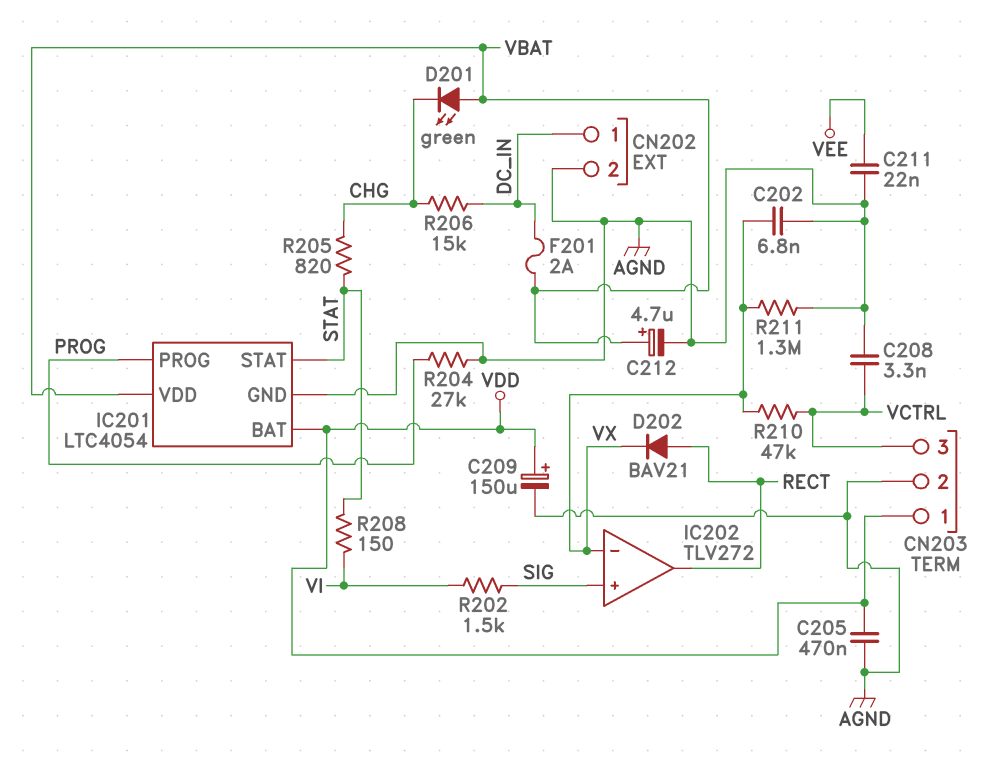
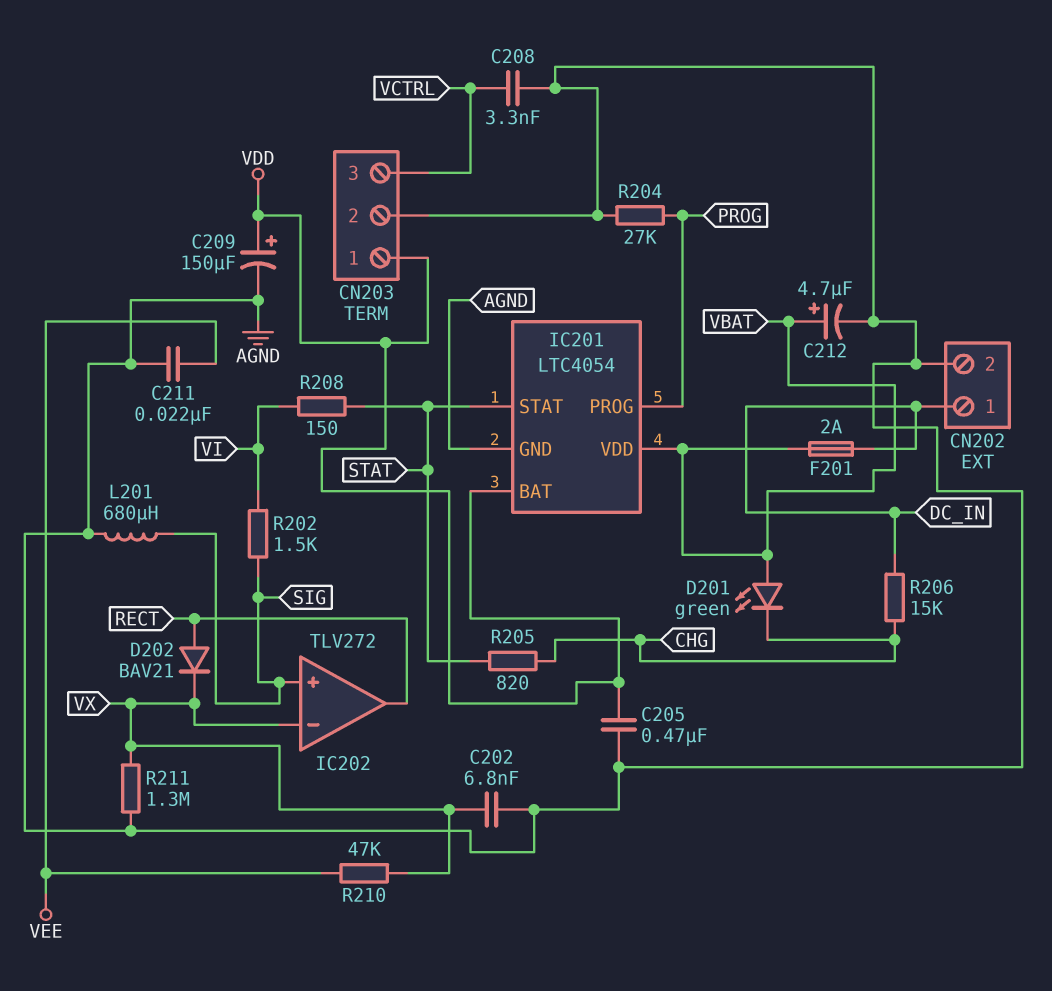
L201: none -> 680uH (AGND, SIG)
R210: 47k (VCTRL, VX) -> 47k (VEE, VX)

